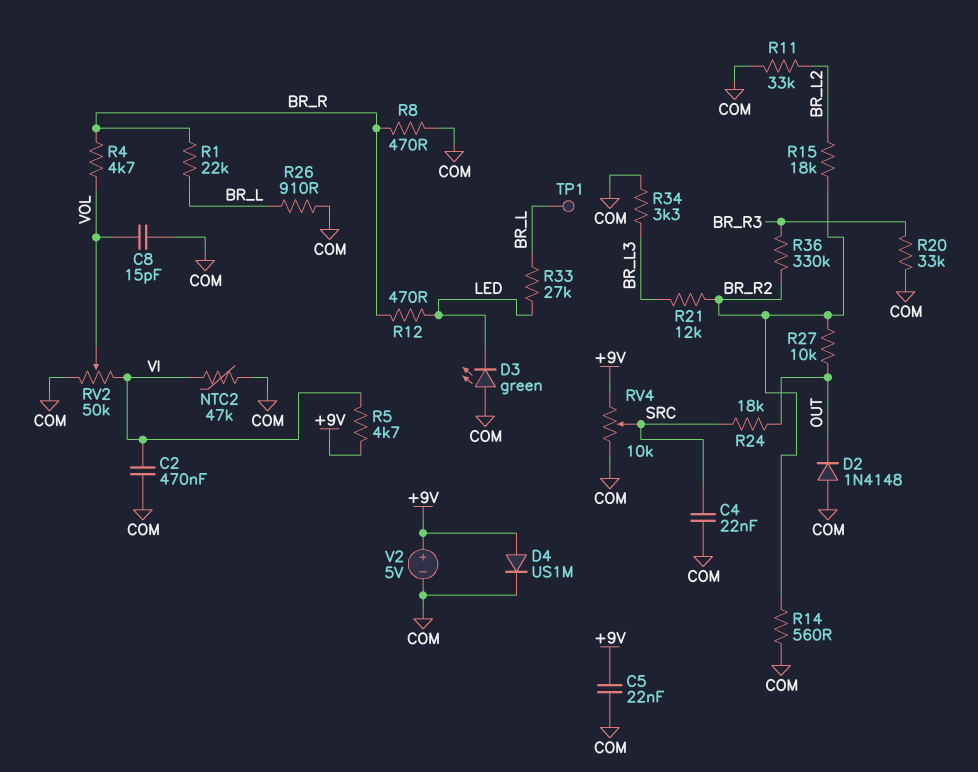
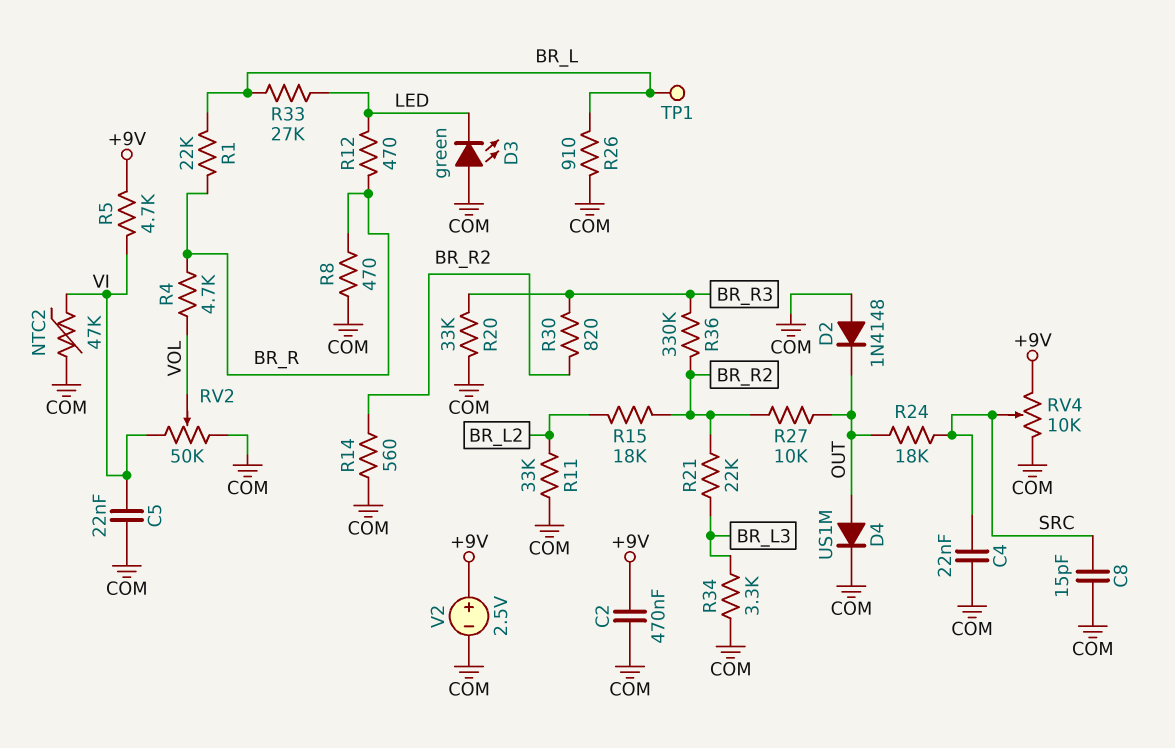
C2: 470nF (COM, VI) -> 470nF (+9V, COM)
C5: 22nF (+9V, COM) -> 22nF (COM, VI)
C8: 15pF (COM, VOL) -> 15pF (COM, SRC)
D4: diode US1M (A +9V, K COM) -> diode US1M (A OUT, K COM)
R21: 12k (BR_L3, BR_R2) -> 22k (BR_L3, BR_R2)
R30: none -> 820 (BR_R2, BR_R3)
V2: 5V (plus +9V, minus COM) -> 2.5V (plus +9V, minus COM)

